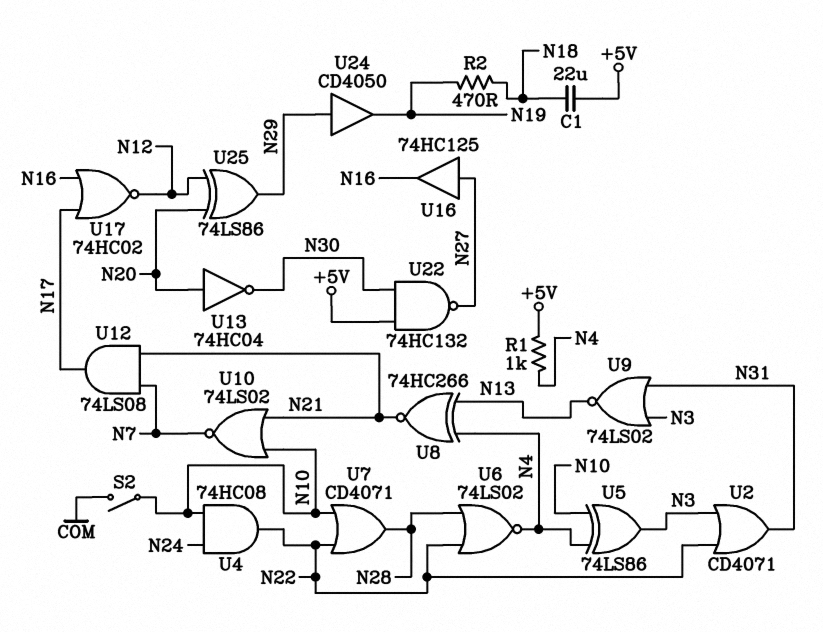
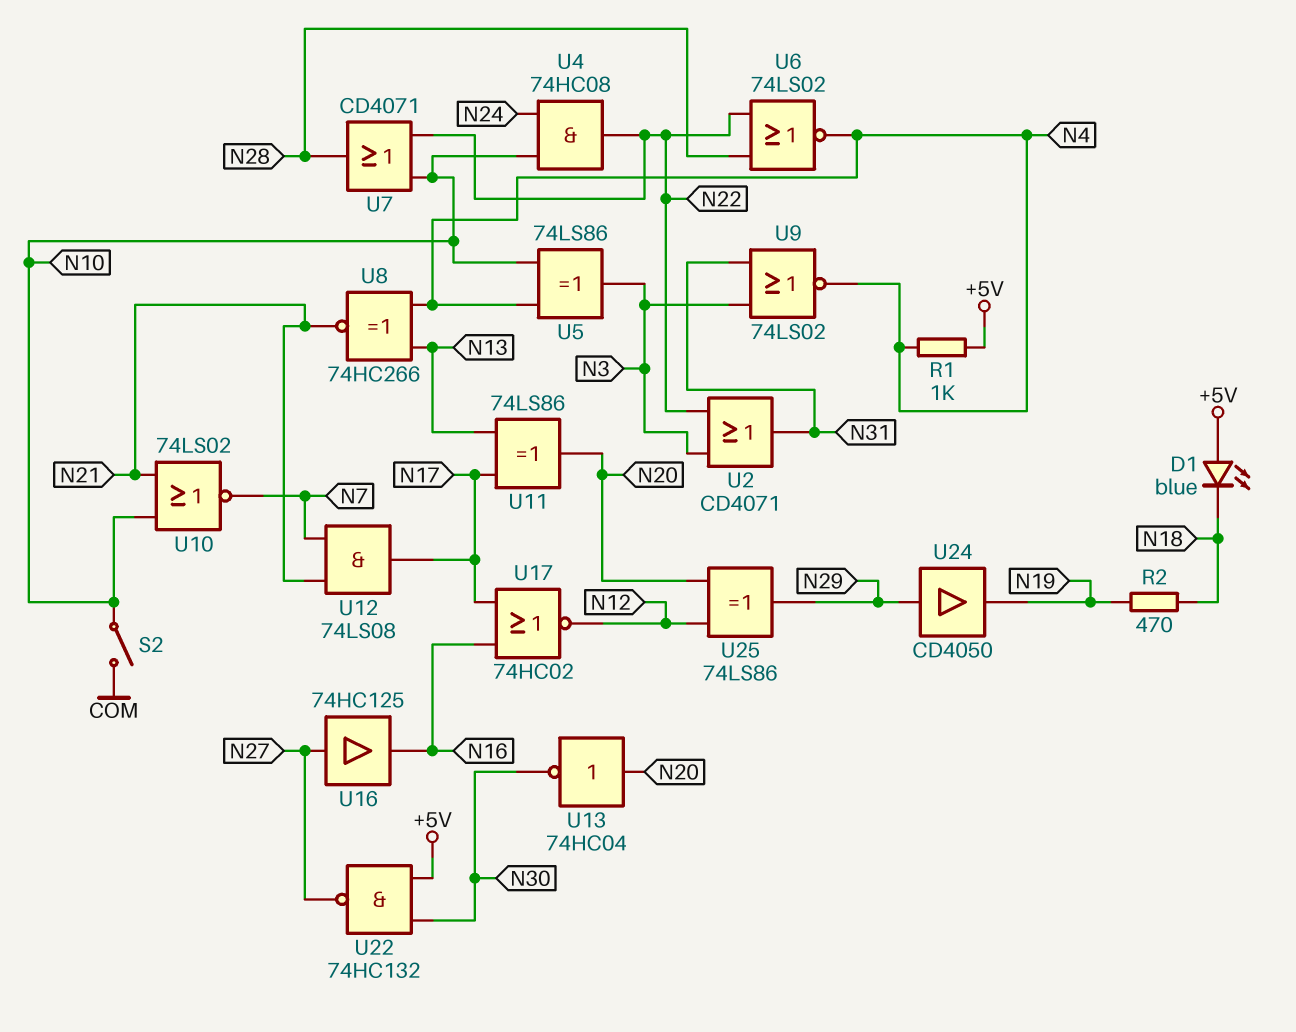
C1: 22uF (+5V, N18) -> none
D1: none -> LED blue (A +5V, K N18)
U9: NOR 74LS02 (in N3, in N31, out N13) -> NOR 74LS02 (in N3, in N31, out N4)
U11: none -> XOR 74LS86 (in N13, in N17, out N20)

